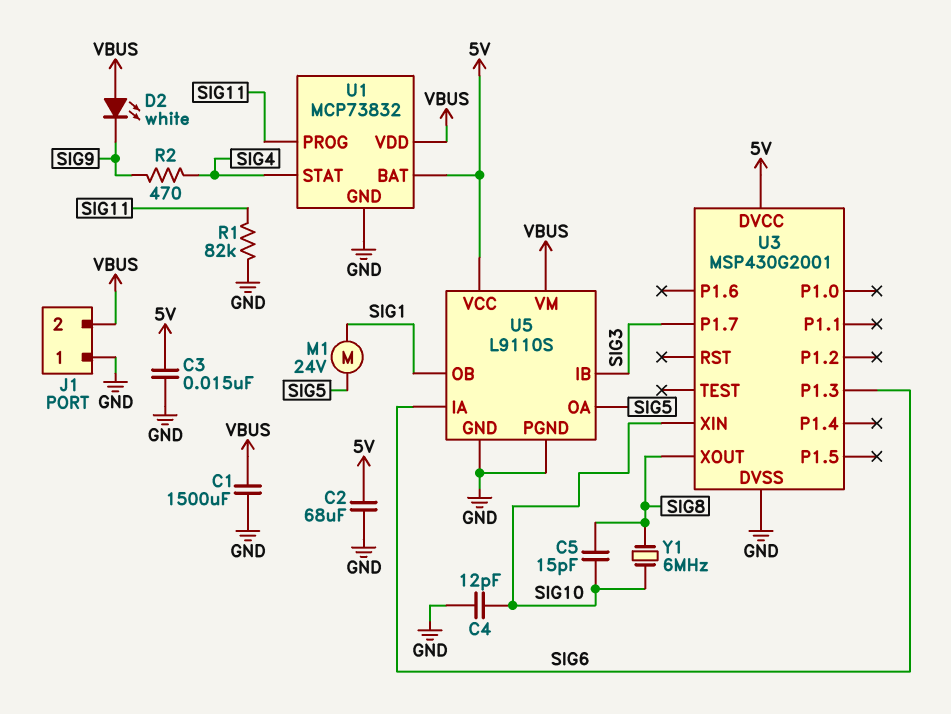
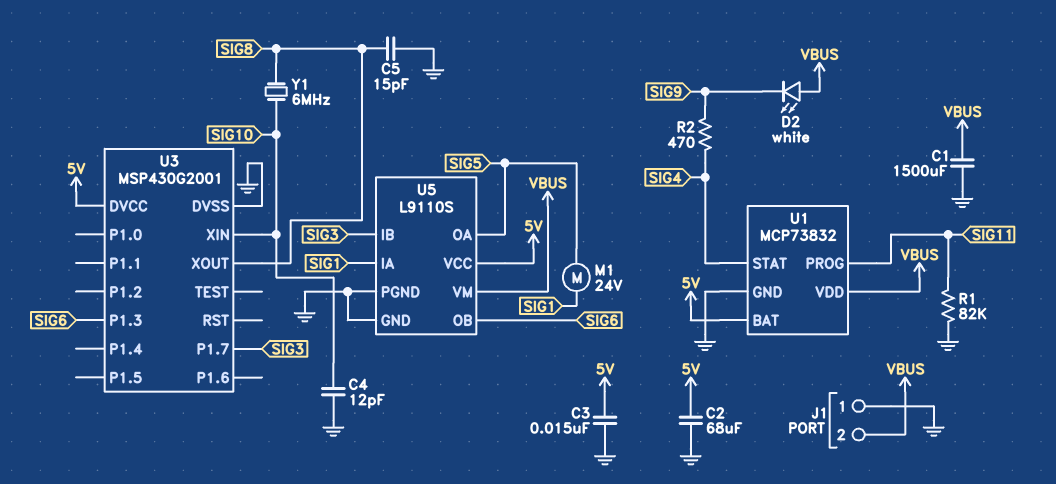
C5: 15pF (SIG8, SIG10) -> 15pF (GND, SIG8)
U5 pin IA: SIG6 -> SIG1
U5 pin OB: SIG1 -> SIG6

